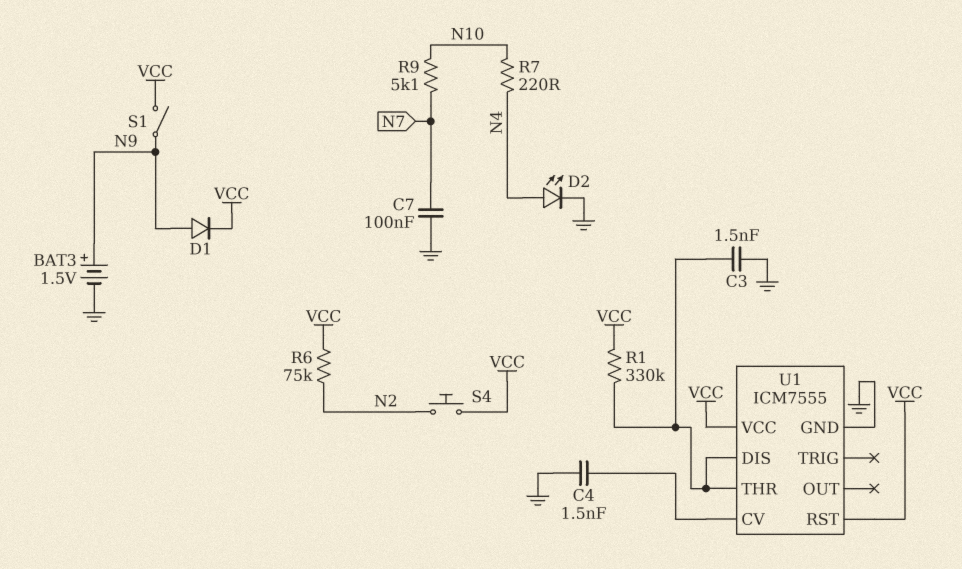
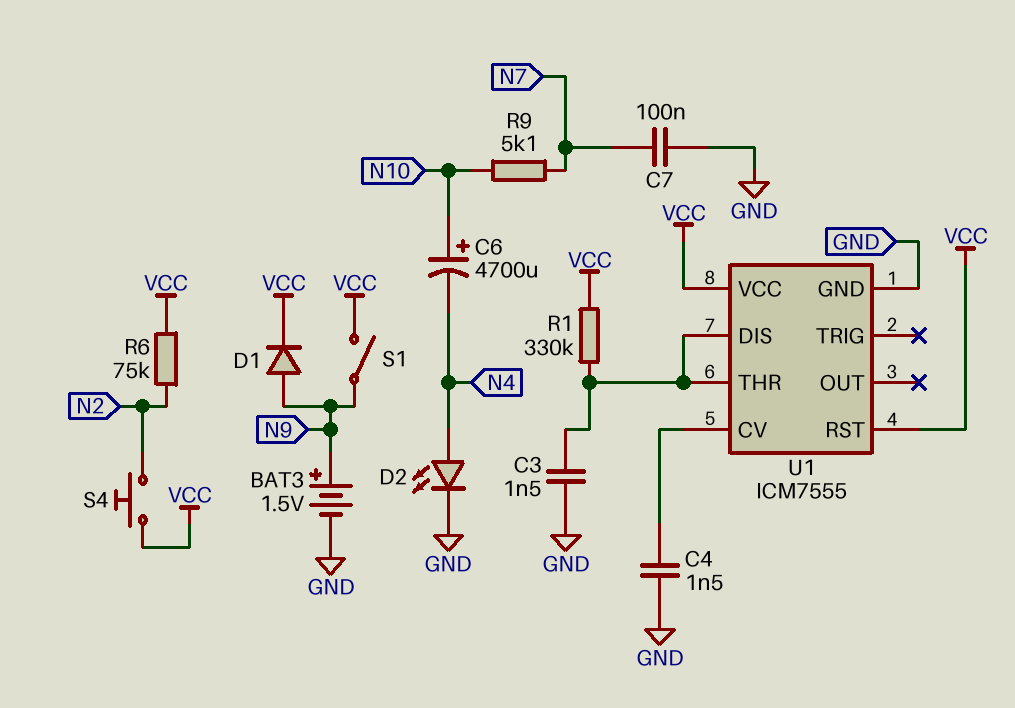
C6: none -> 4700uF (plus N10, minus N4)
R7: 220 (N4, N10) -> none

